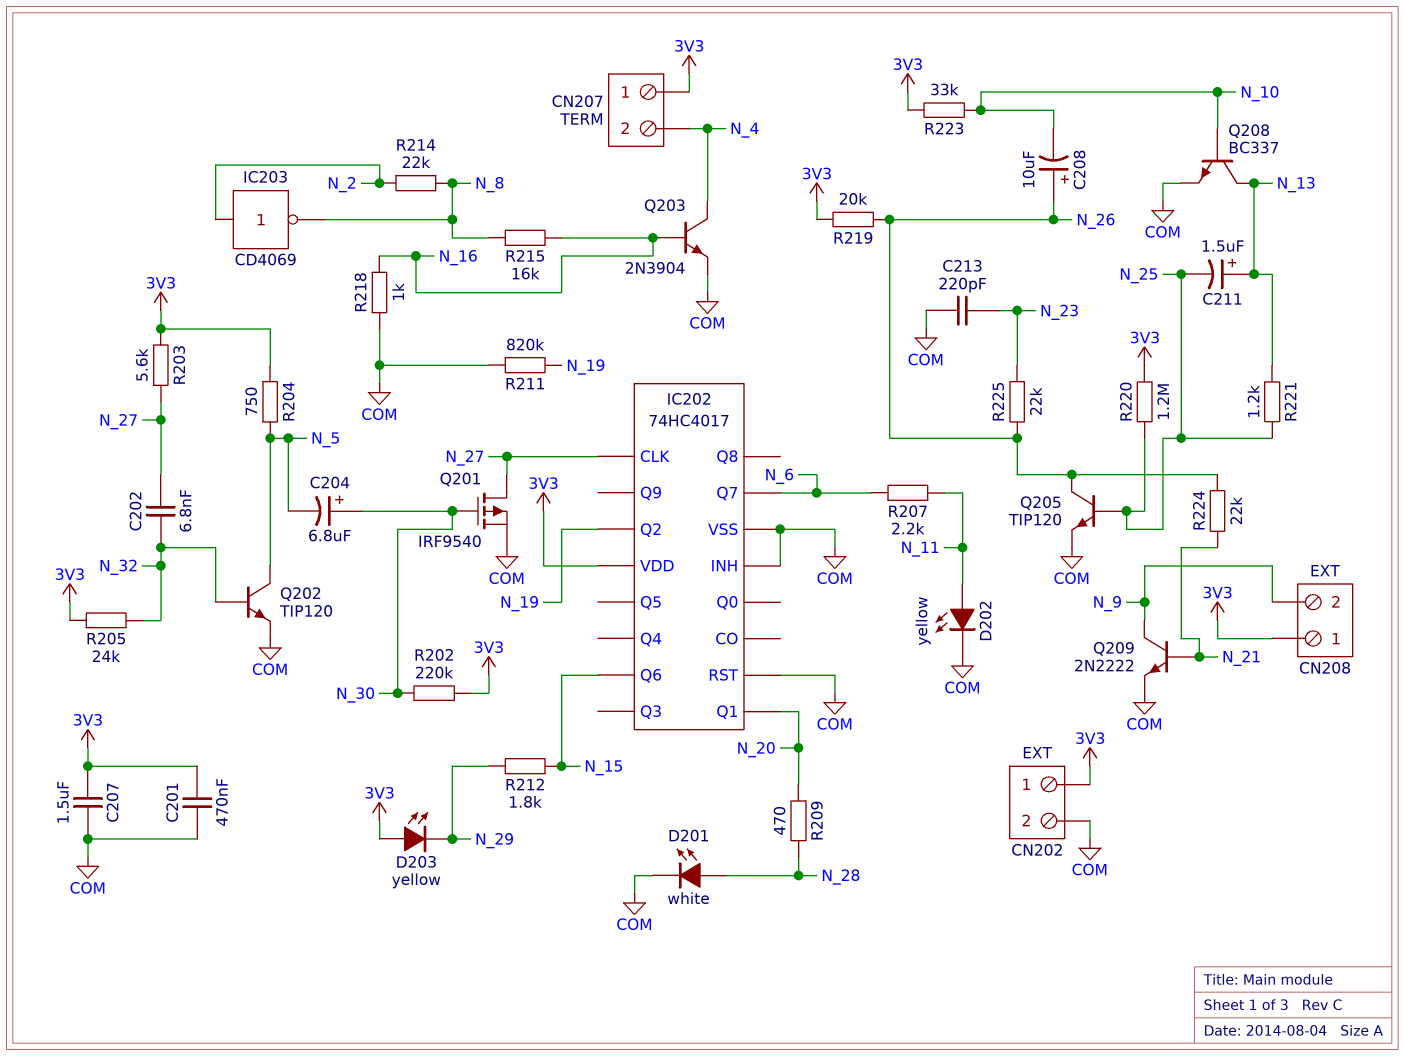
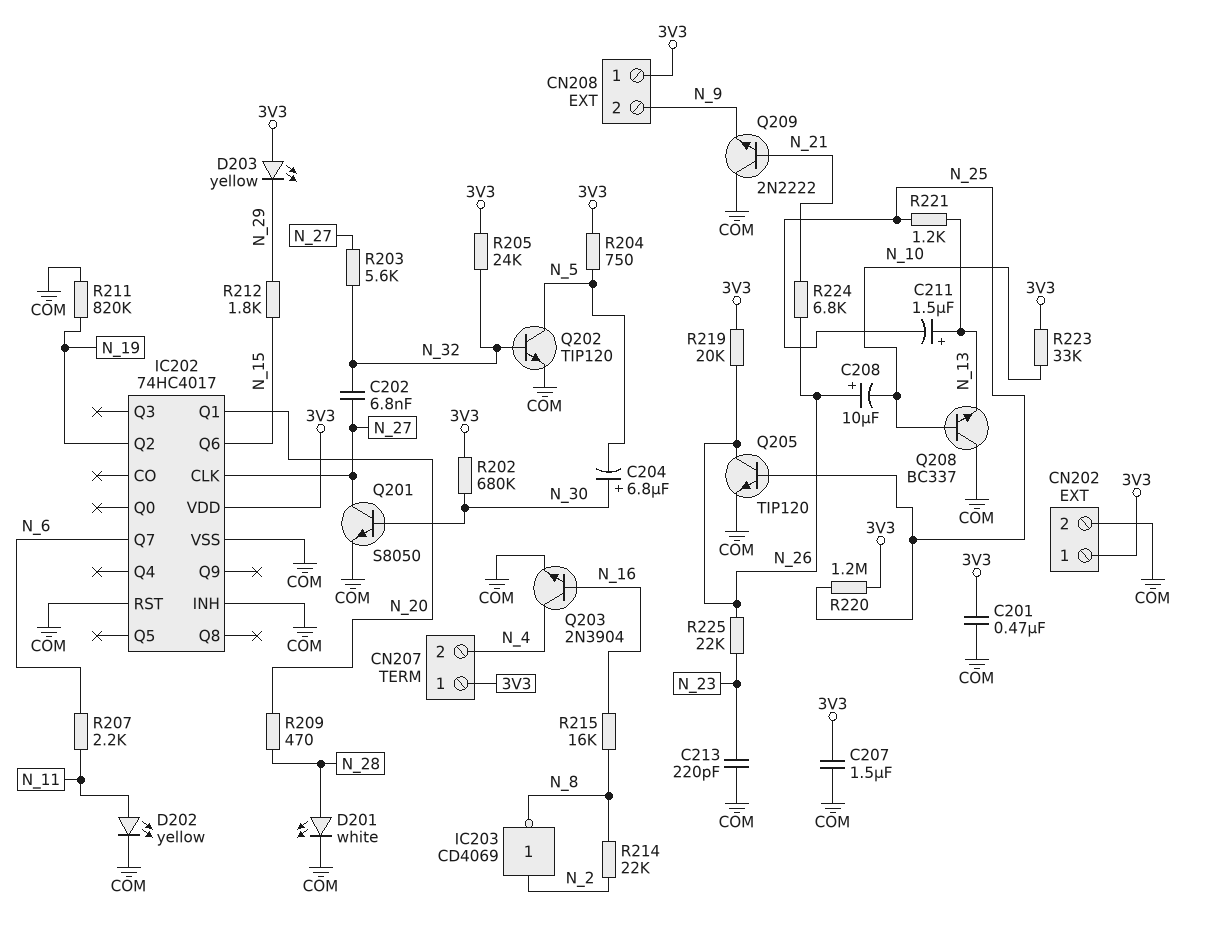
Q201: PMOS IRF9540 (G N_30, D N_27, S COM) -> NPN S8050 (B N_30, C N_27, E COM)
Q208: NPN BC337 (B N_10, C N_13, E COM) -> NPN BC337 (B N_10, C COM, E N_13)
Q209: NPN 2N2222 (B N_21, C N_9, E COM) -> NPN 2N2222 (B N_21, C COM, E N_9)
R202: 220k (3V3, N_30) -> 680k (3V3, N_30)
R203: 5.6k (3V3, N_27) -> 5.6k (N_27, N_32)
R218: 1k (COM, N_16) -> none
R224: 22k (N_21, N_26) -> 6.8k (N_21, N_26)

